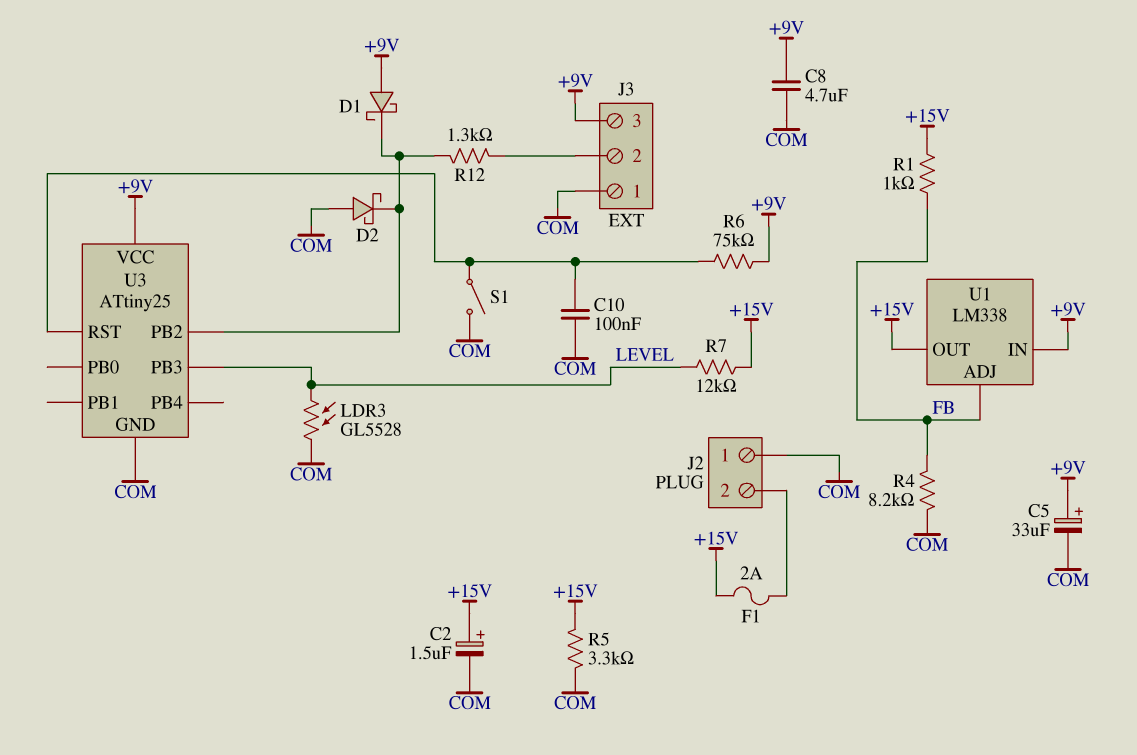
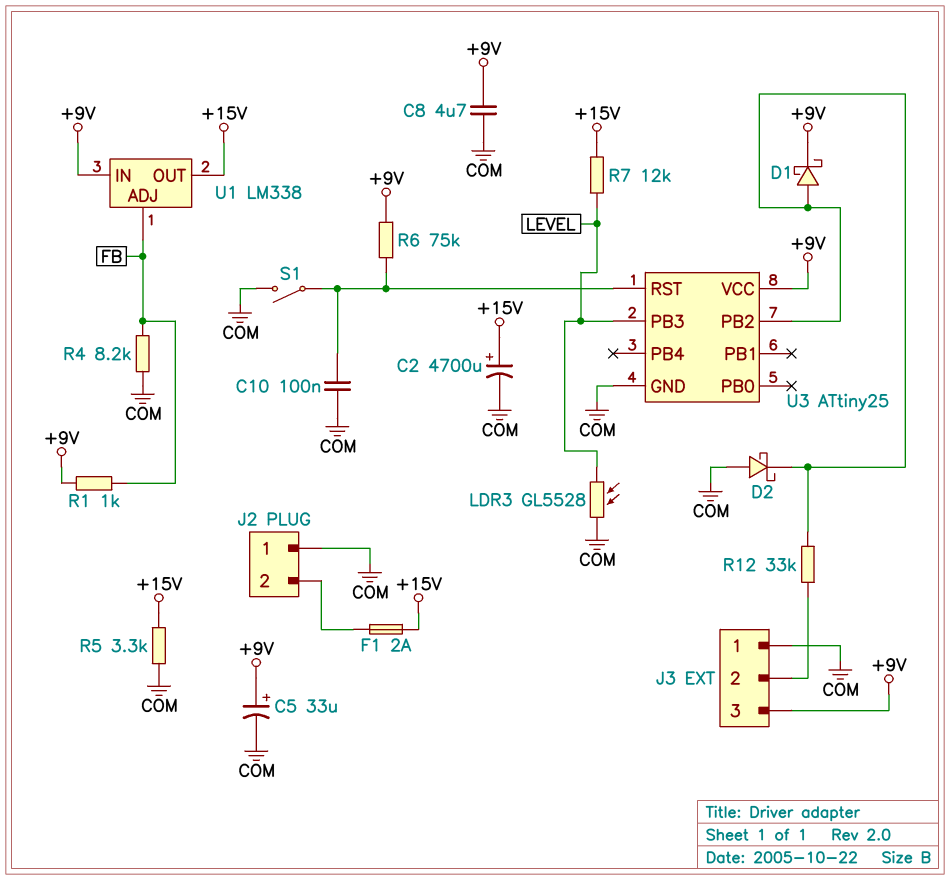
C2: 1.5uF (plus +15V, minus COM) -> 4700uF (plus +15V, minus COM)
D1: schottky (A +9V, K U3/PB2) -> schottky (A U3/PB2, K +9V)
R1: 1k (+15V, FB) -> 1k (+9V, FB)
R12: 1.3k (J3/2, U3/PB2) -> 33k (J3/2, U3/PB2)

